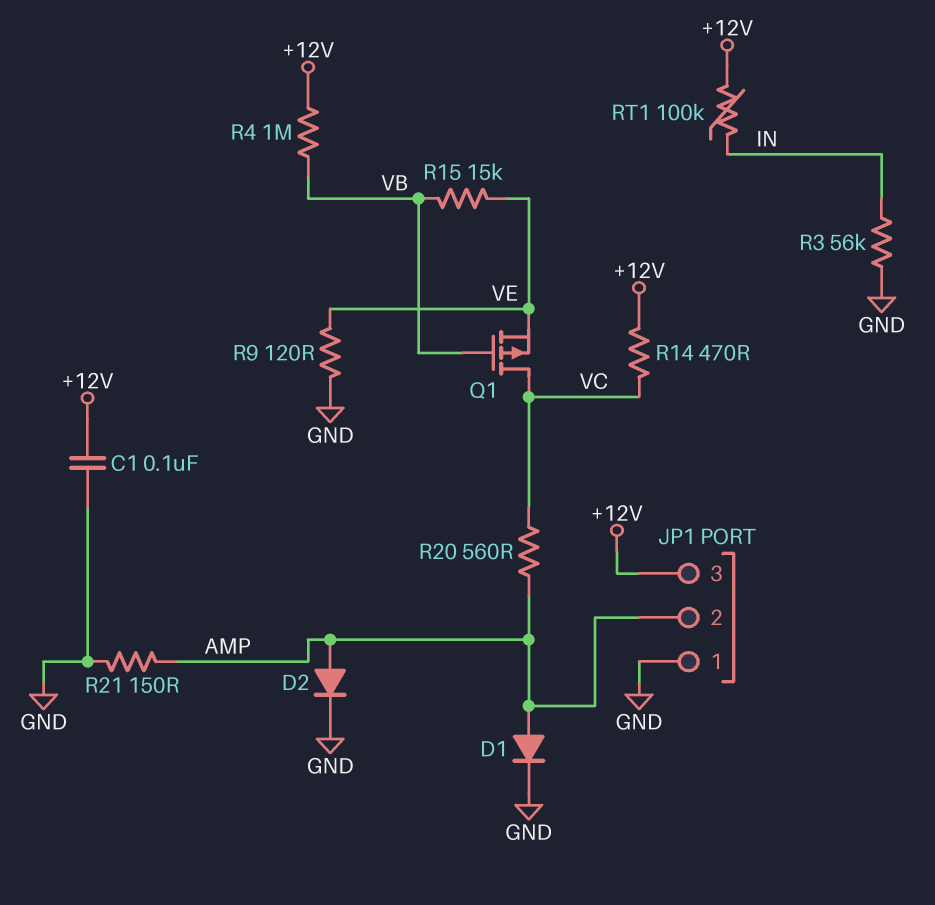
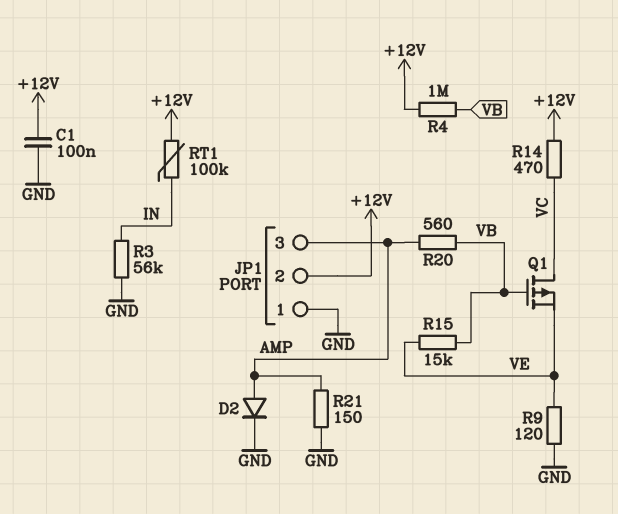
D1: diode (A AMP, K GND) -> none
JP1 pin 2: AMP -> +12V
JP1 pin 3: +12V -> AMP
R20: 560 (AMP, VC) -> 560 (AMP, VB)

